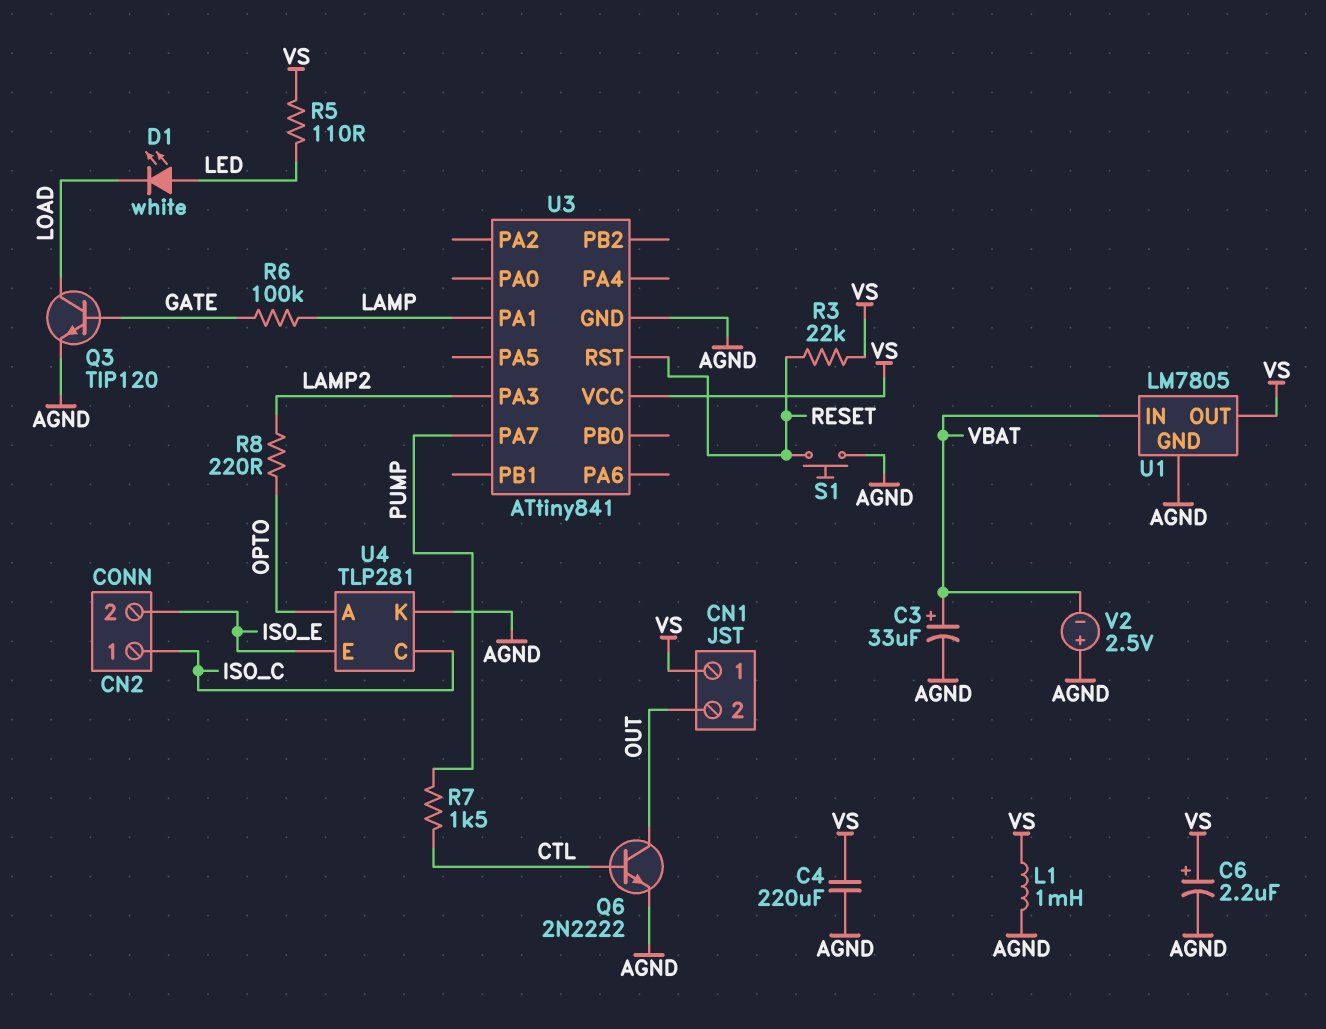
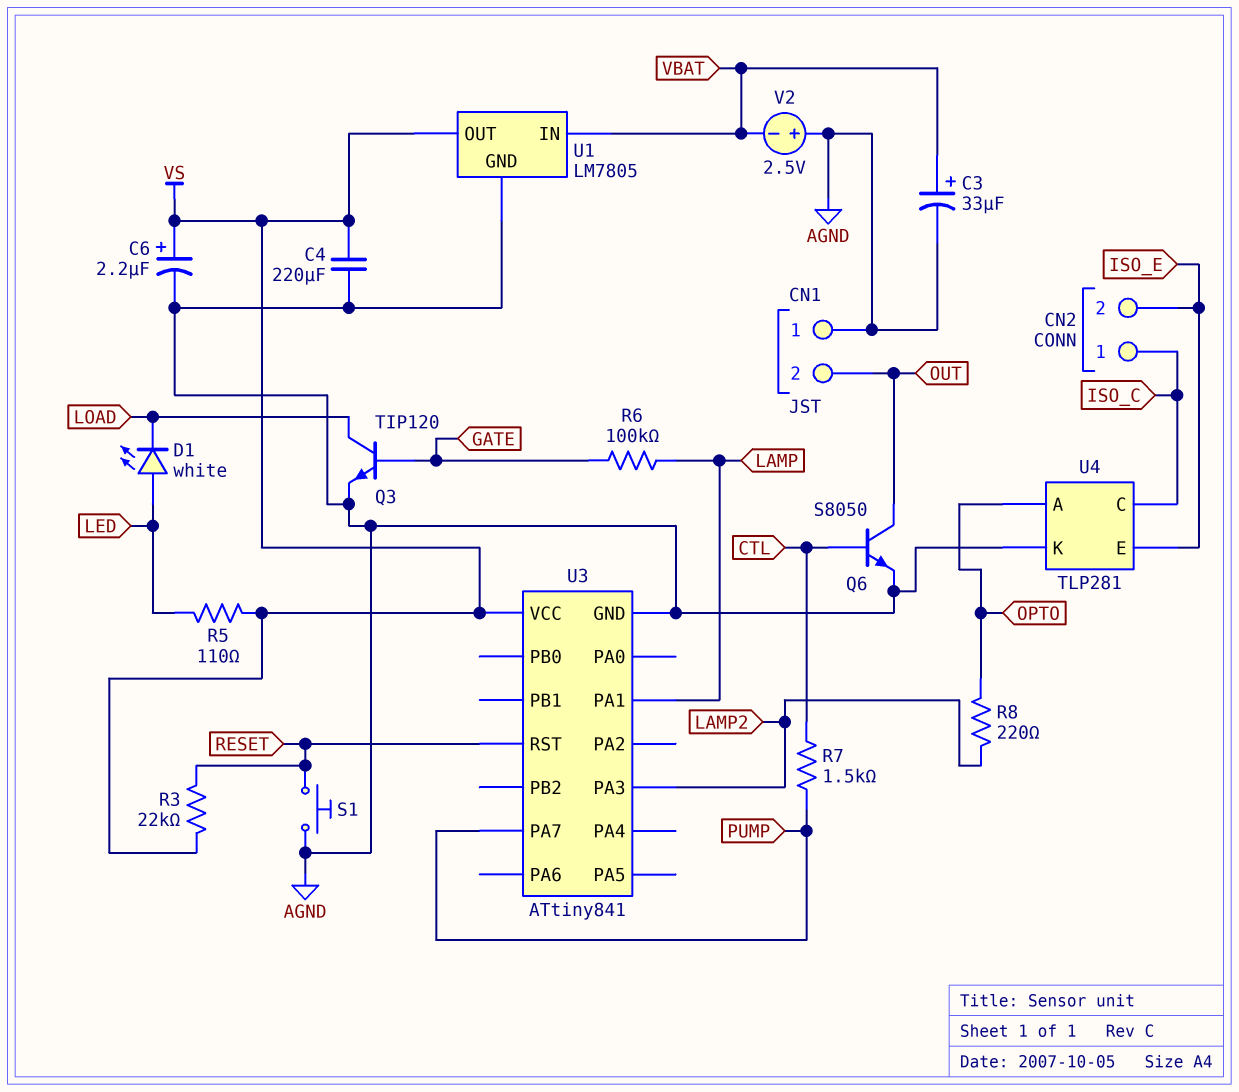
CN1 pin 1: VS -> AGND
L1: 1mH (AGND, VS) -> none
Q6: NPN 2N2222 (B CTL, C OUT, E AGND) -> NPN S8050 (B CTL, C OUT, E AGND)

